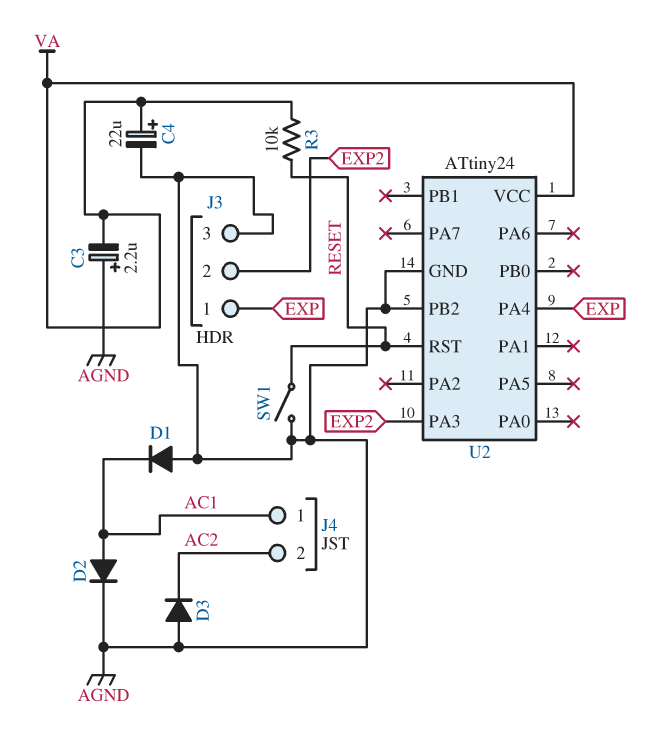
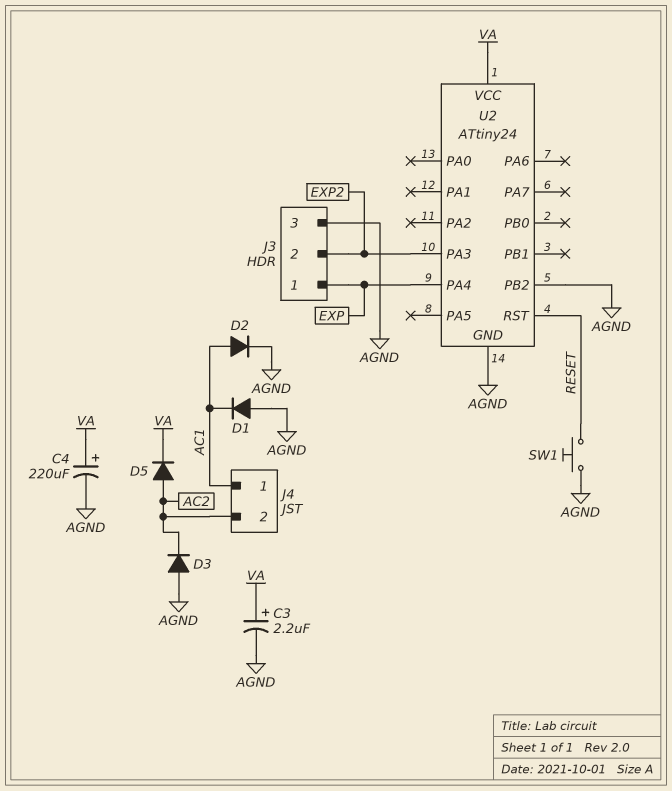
C3: 2.2uF (plus AGND, minus VA) -> 2.2uF (plus VA, minus AGND)
C4: 22uF (plus VA, minus AGND) -> 220uF (plus VA, minus AGND)
D5: none -> diode (A AC2, K VA)
R3: 10k (RESET, VA) -> none
SW1: switch (AGND, RESET) -> button (AGND, RESET)

